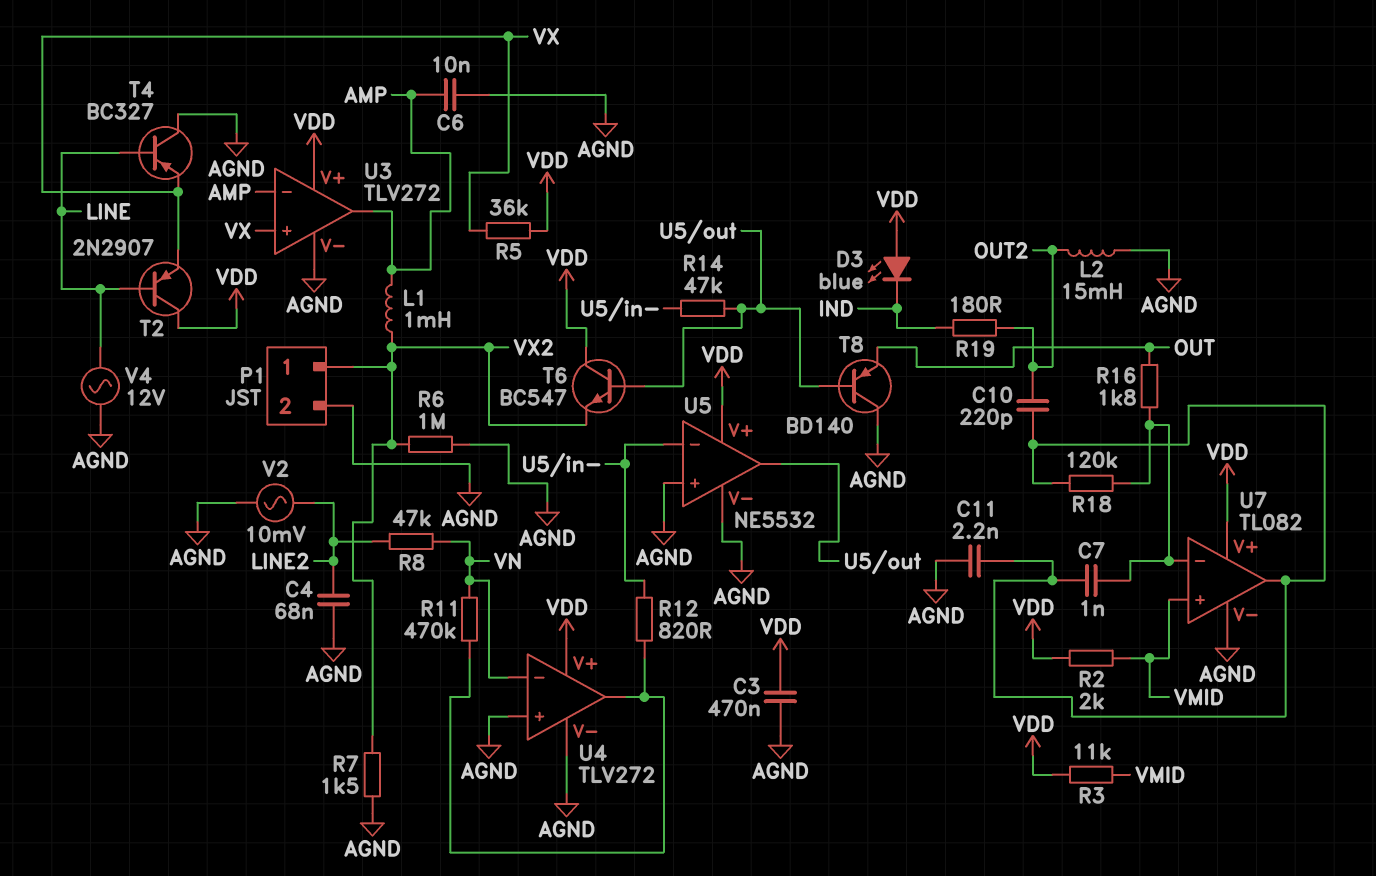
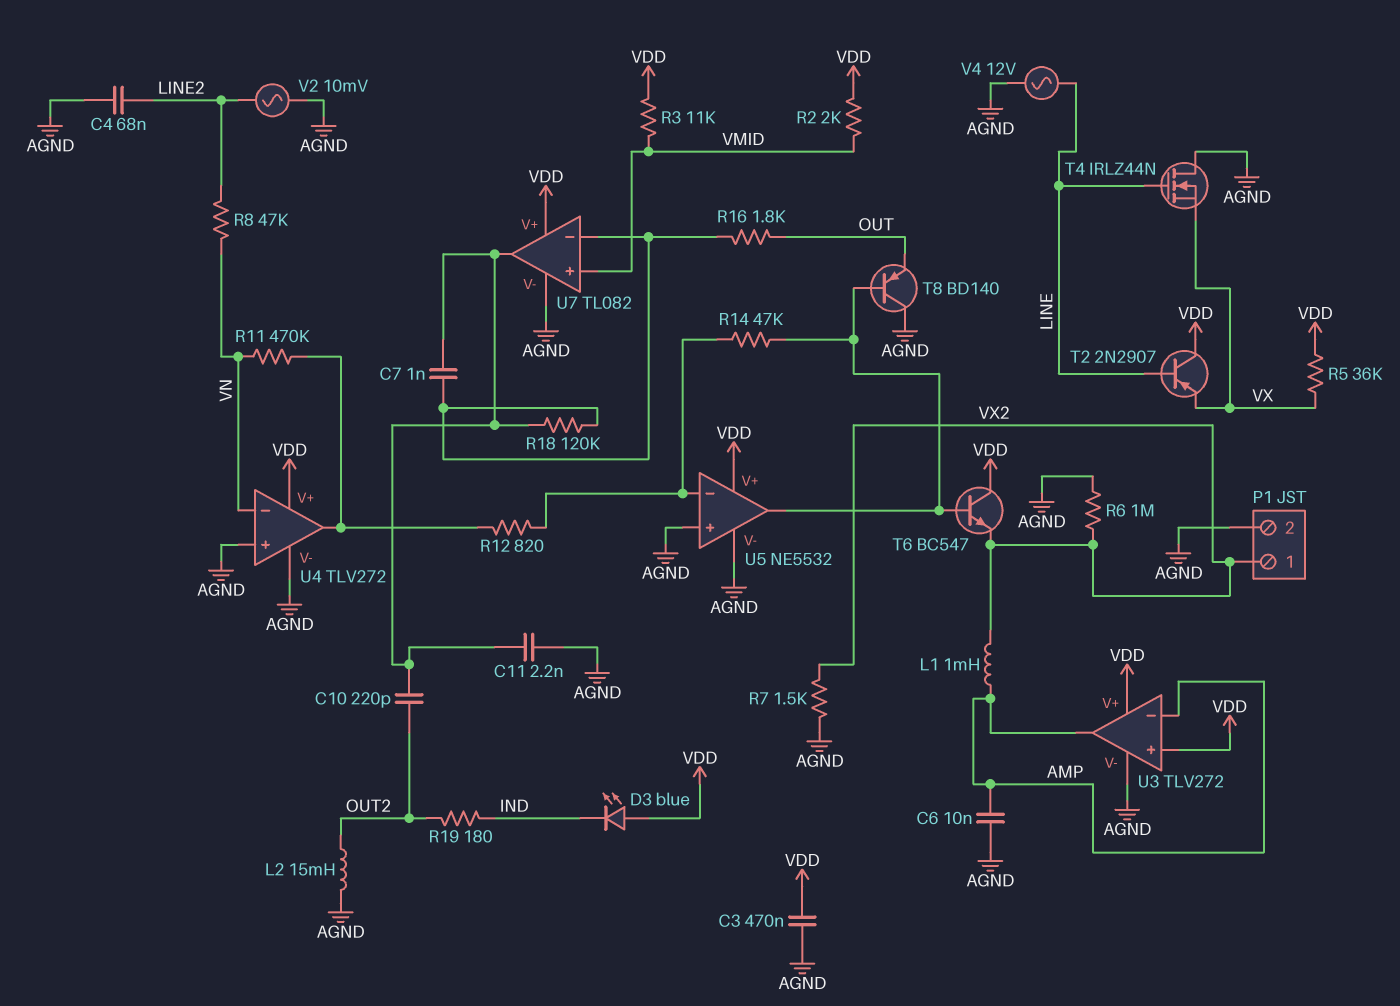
T4: PNP BC327 (B LINE, C AGND, E VX) -> NMOS IRLZ44N (G LINE, D AGND, S VX)
U3 pin in+: VX -> VDD

